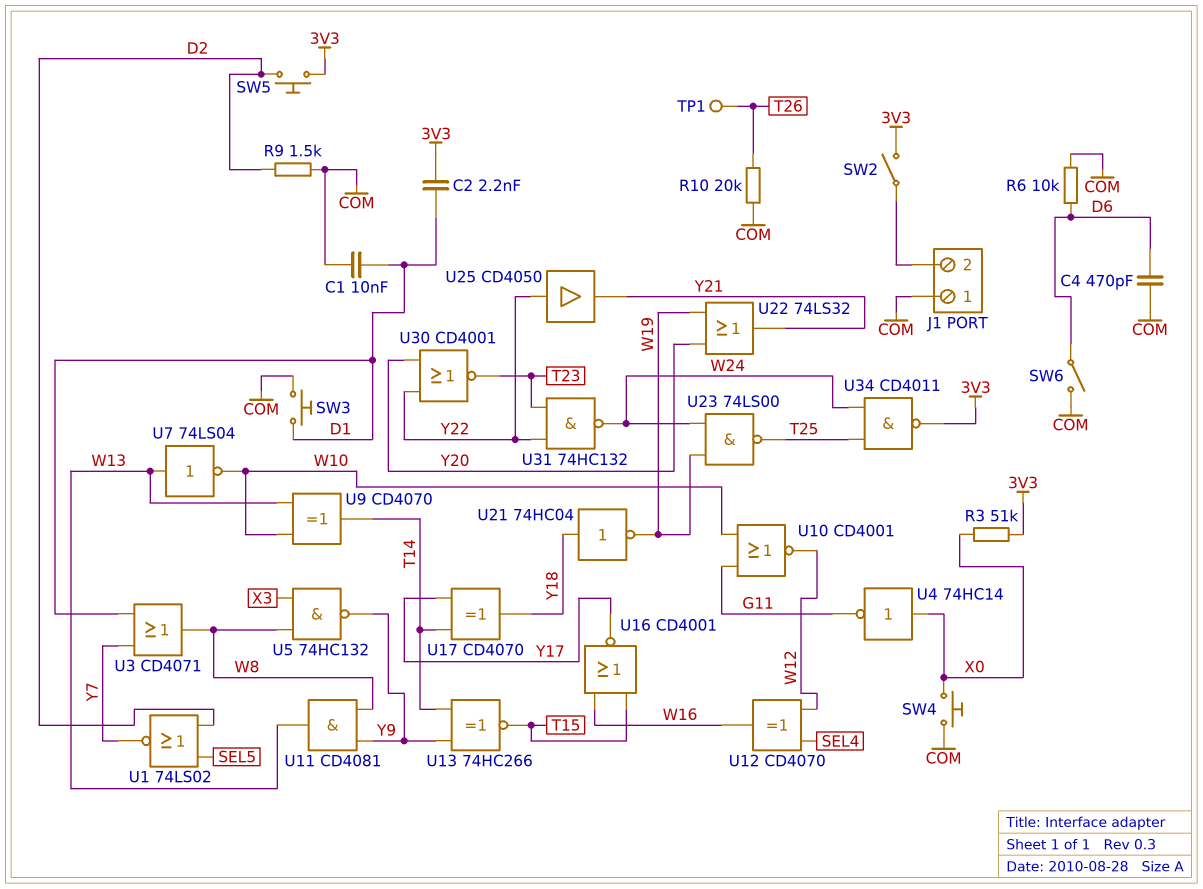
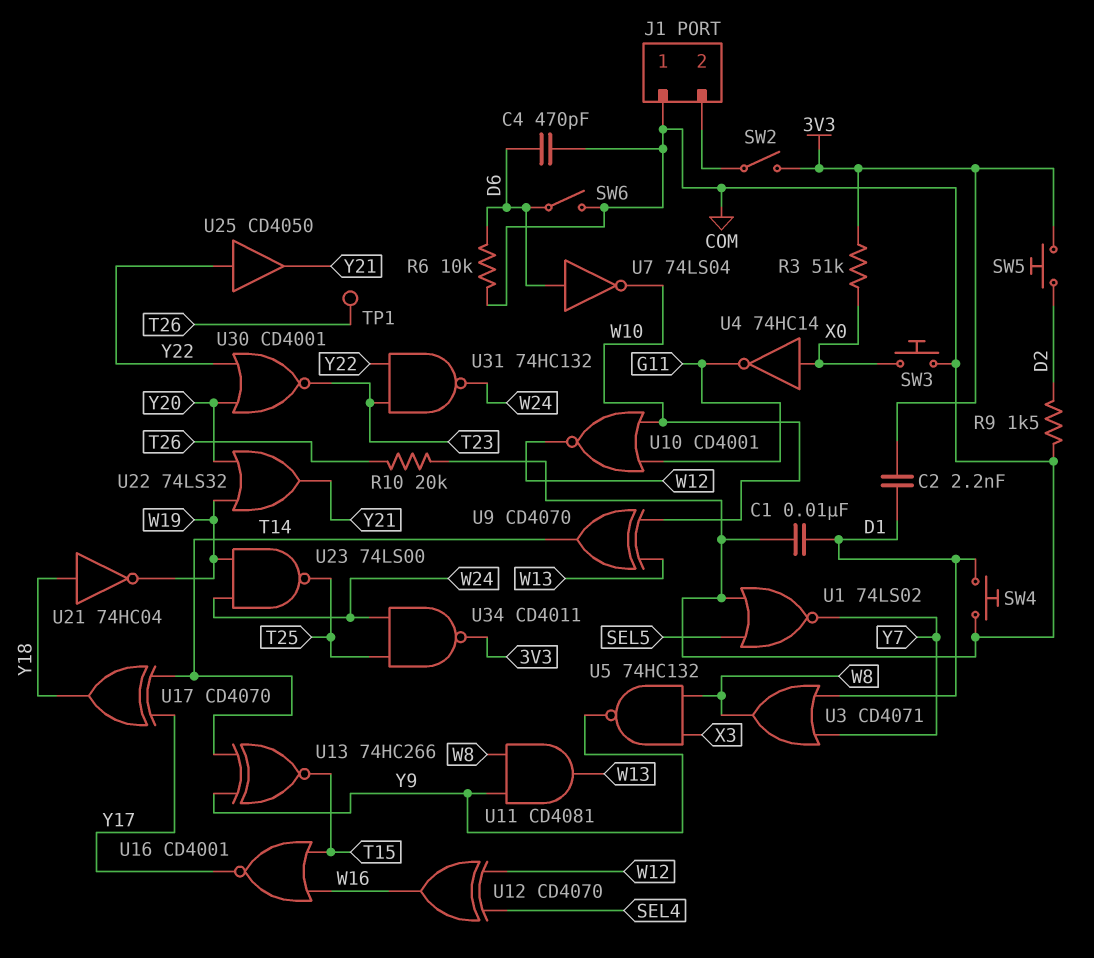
SW3: button (COM, D1) -> button (COM, X0)
SW4: button (COM, X0) -> button (COM, D1)
U1: NOR 74LS02 (in D2, in SEL5, out Y7) -> NOR 74LS02 (in COM, in SEL5, out Y7)
U7: NOT 74LS04 (in W13, out W10) -> NOT 74LS04 (in D6, out W10)

